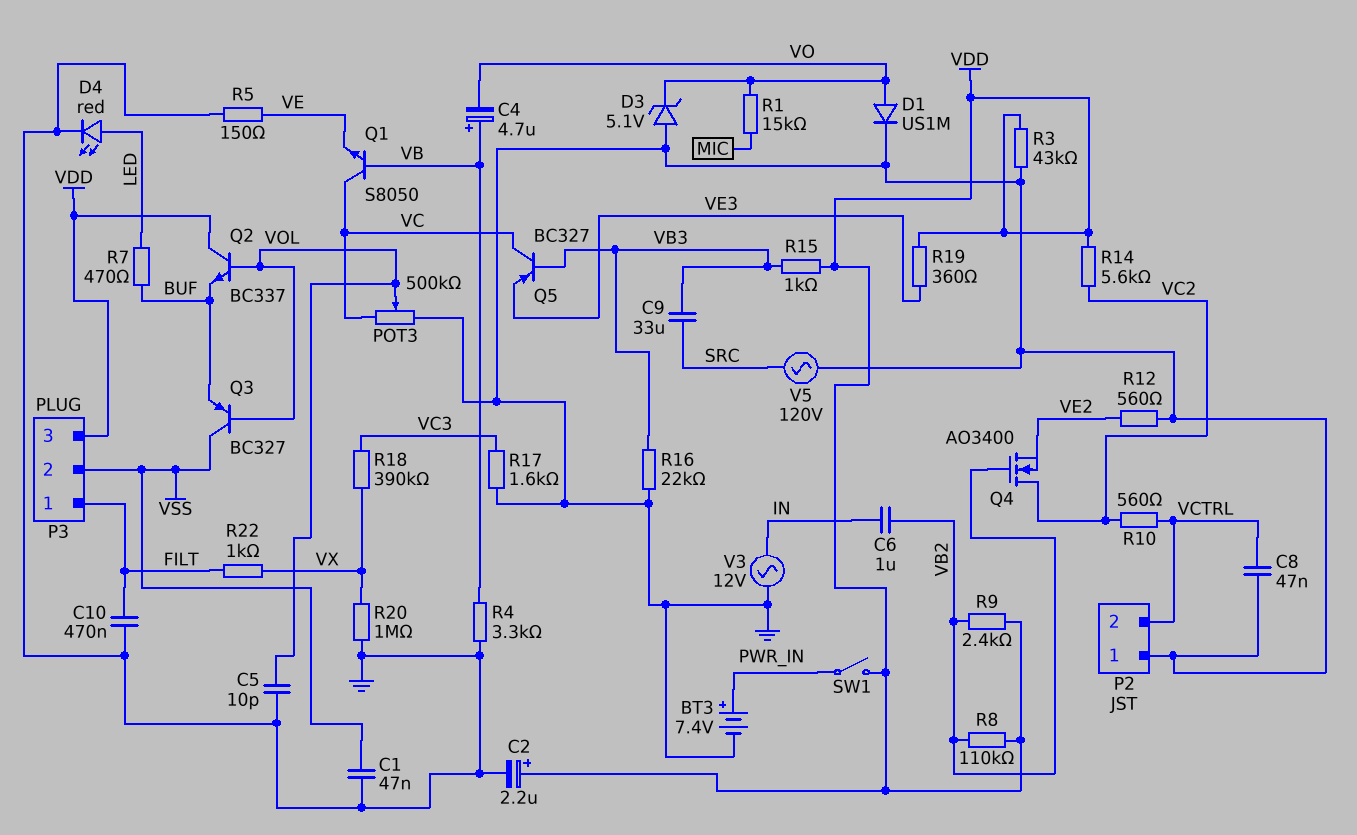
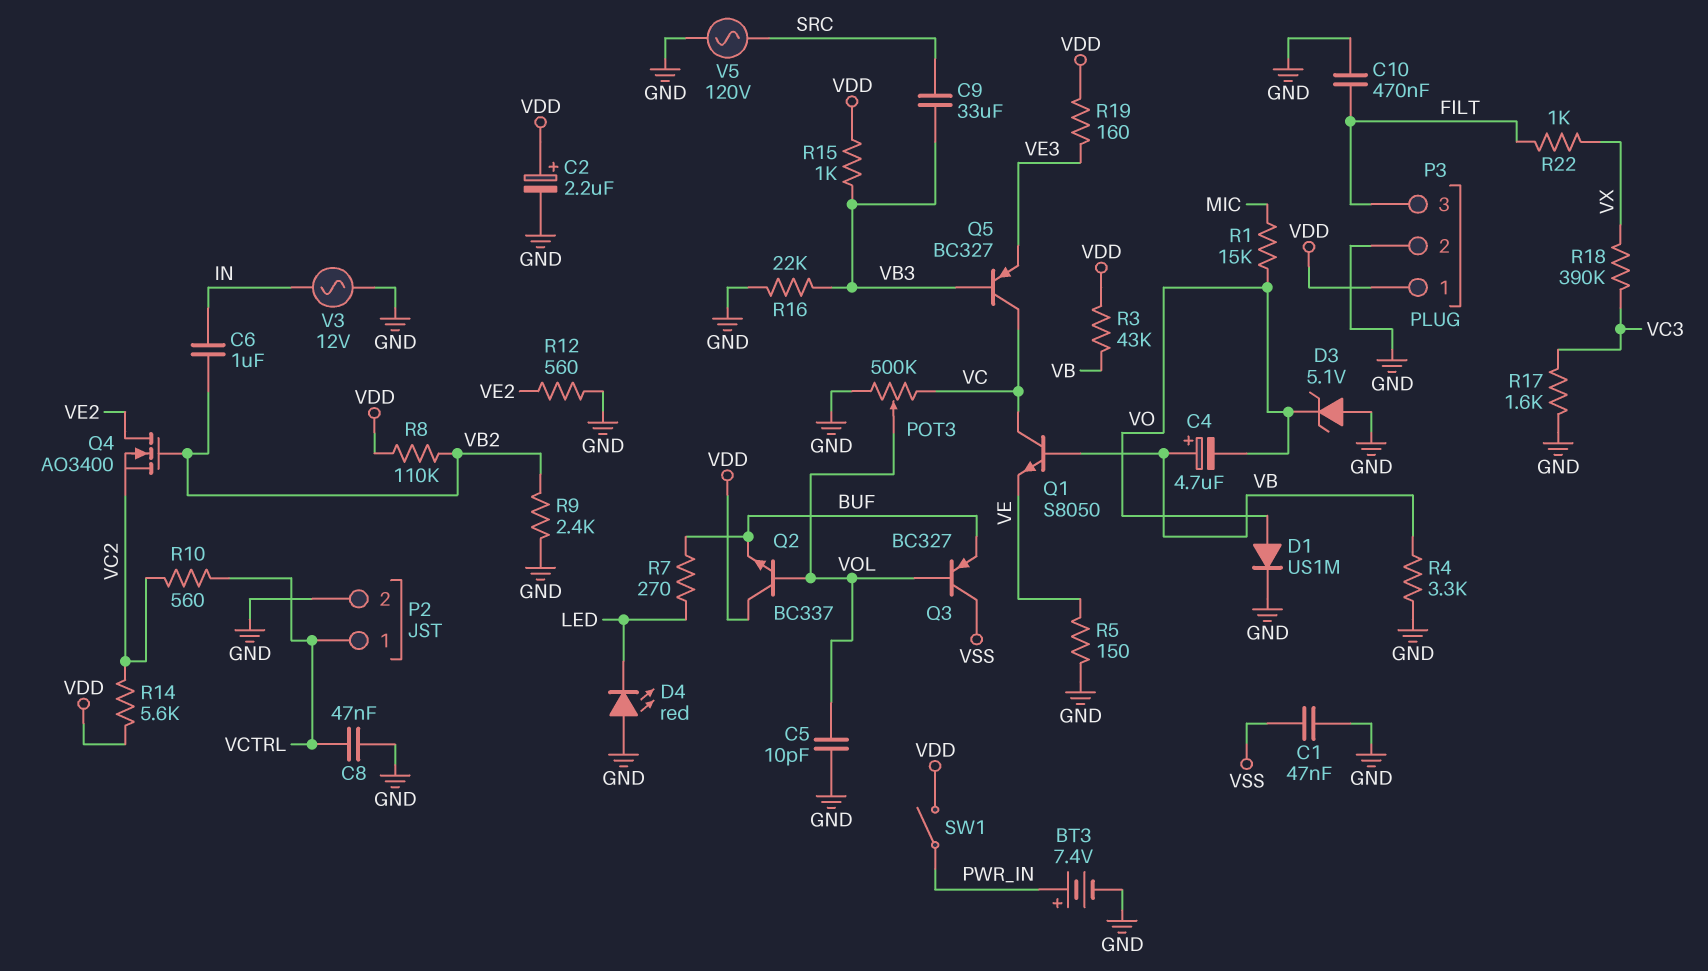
D4: LED red (A LED, K GND) -> LED red (A GND, K LED)
P2 pin 1: GND -> VCTRL
P2 pin 2: VCTRL -> GND
P3 pin 1: FILT -> VDD
P3 pin 2: VSS -> GND
P3 pin 3: VDD -> FILT
Q4: NMOS AO3400 (G VB2, D VC2, S VE2) -> NMOS AO3400 (G VB2, D VE2, S VC2)
R3: 43k (GND, VDD) -> 43k (VB, VDD)
R7: 470 (BUF, LED) -> 270 (BUF, LED)
R9: 2.4k (VB2, VDD) -> 2.4k (GND, VB2)
R19: 360 (VDD, VE3) -> 160 (VDD, VE3)
R20: 1M (GND, VX) -> none

